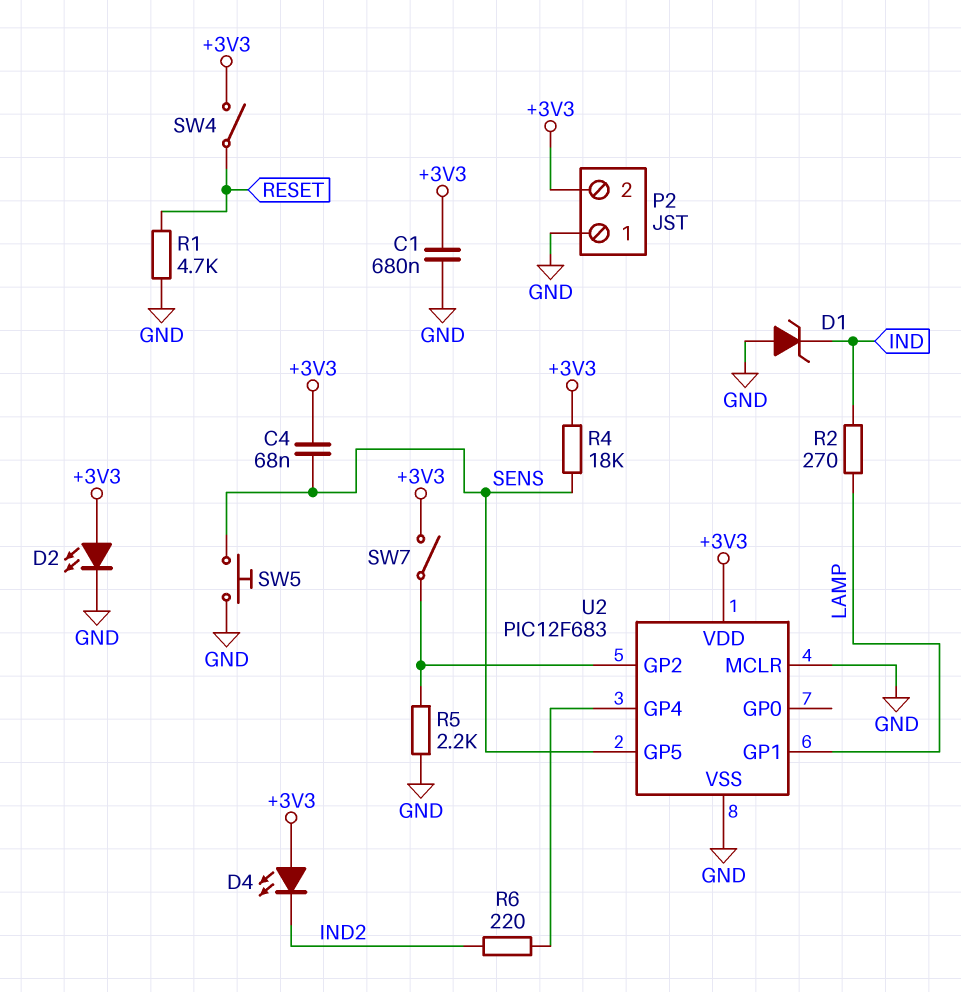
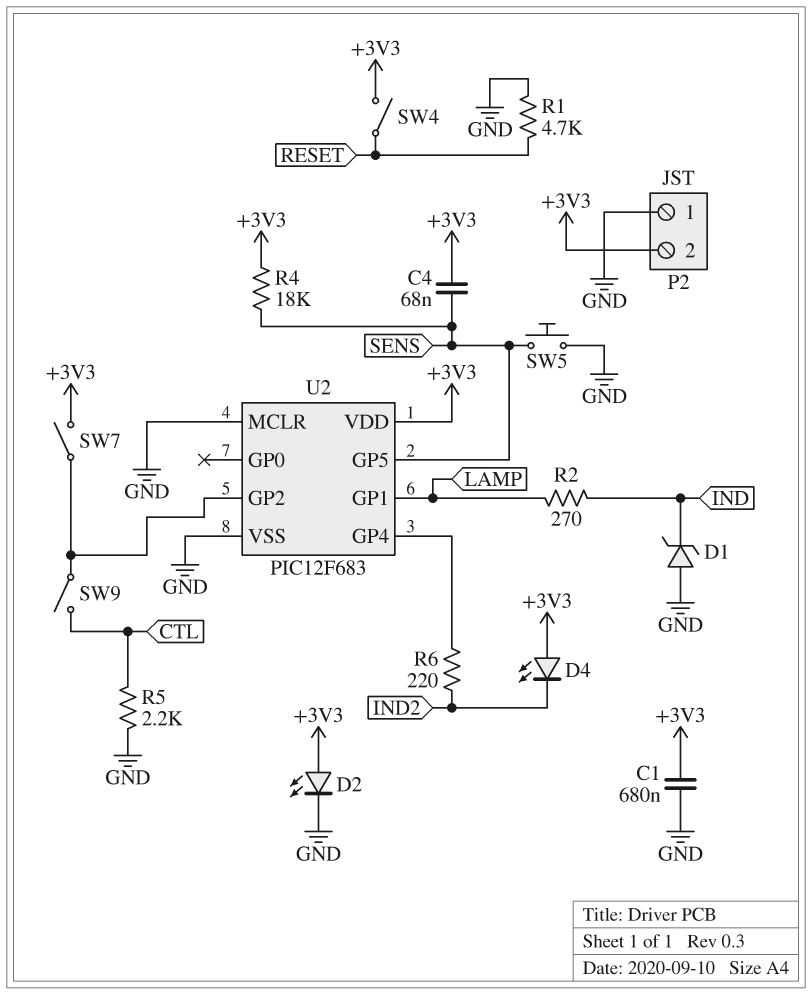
R5: 2.2k (GND, U2/GP2) -> 2.2k (CTL, GND)
SW9: none -> switch (CTL, U2/GP2)

